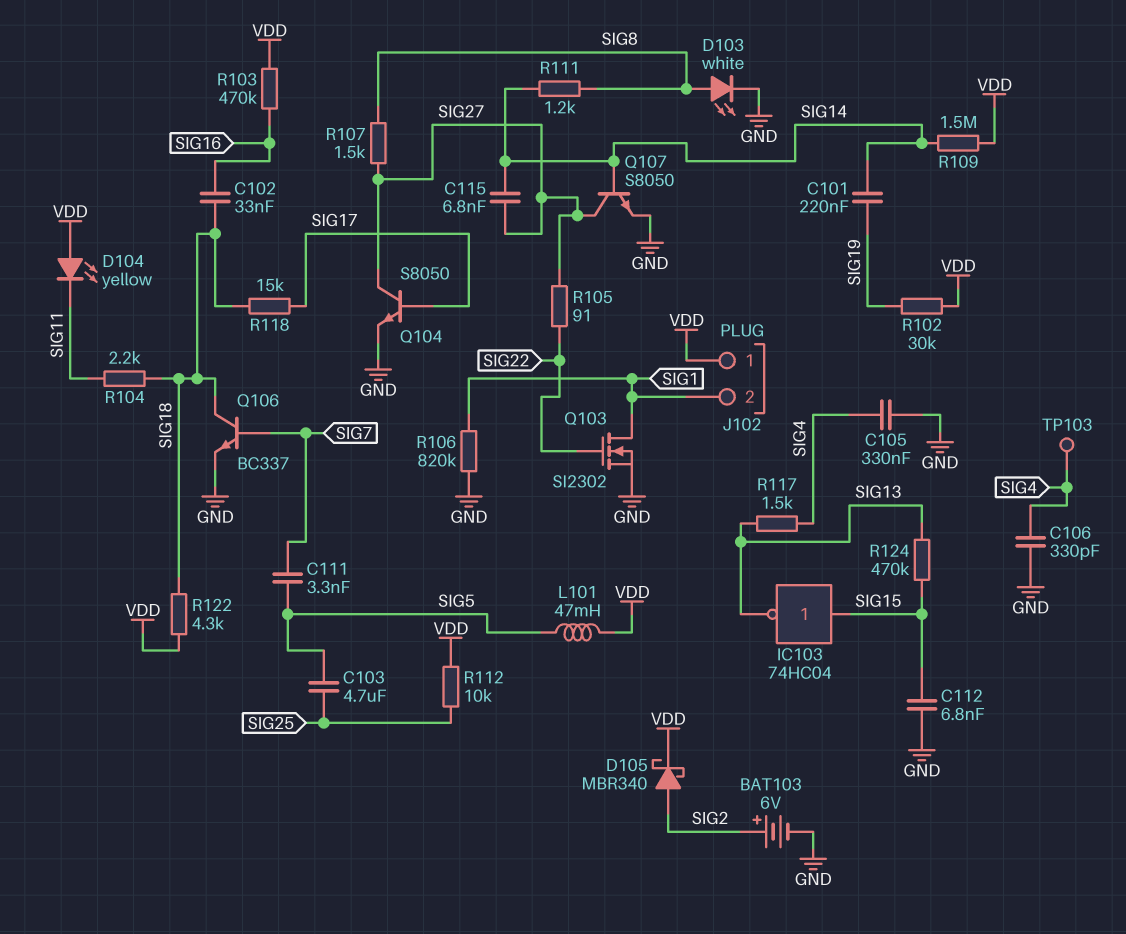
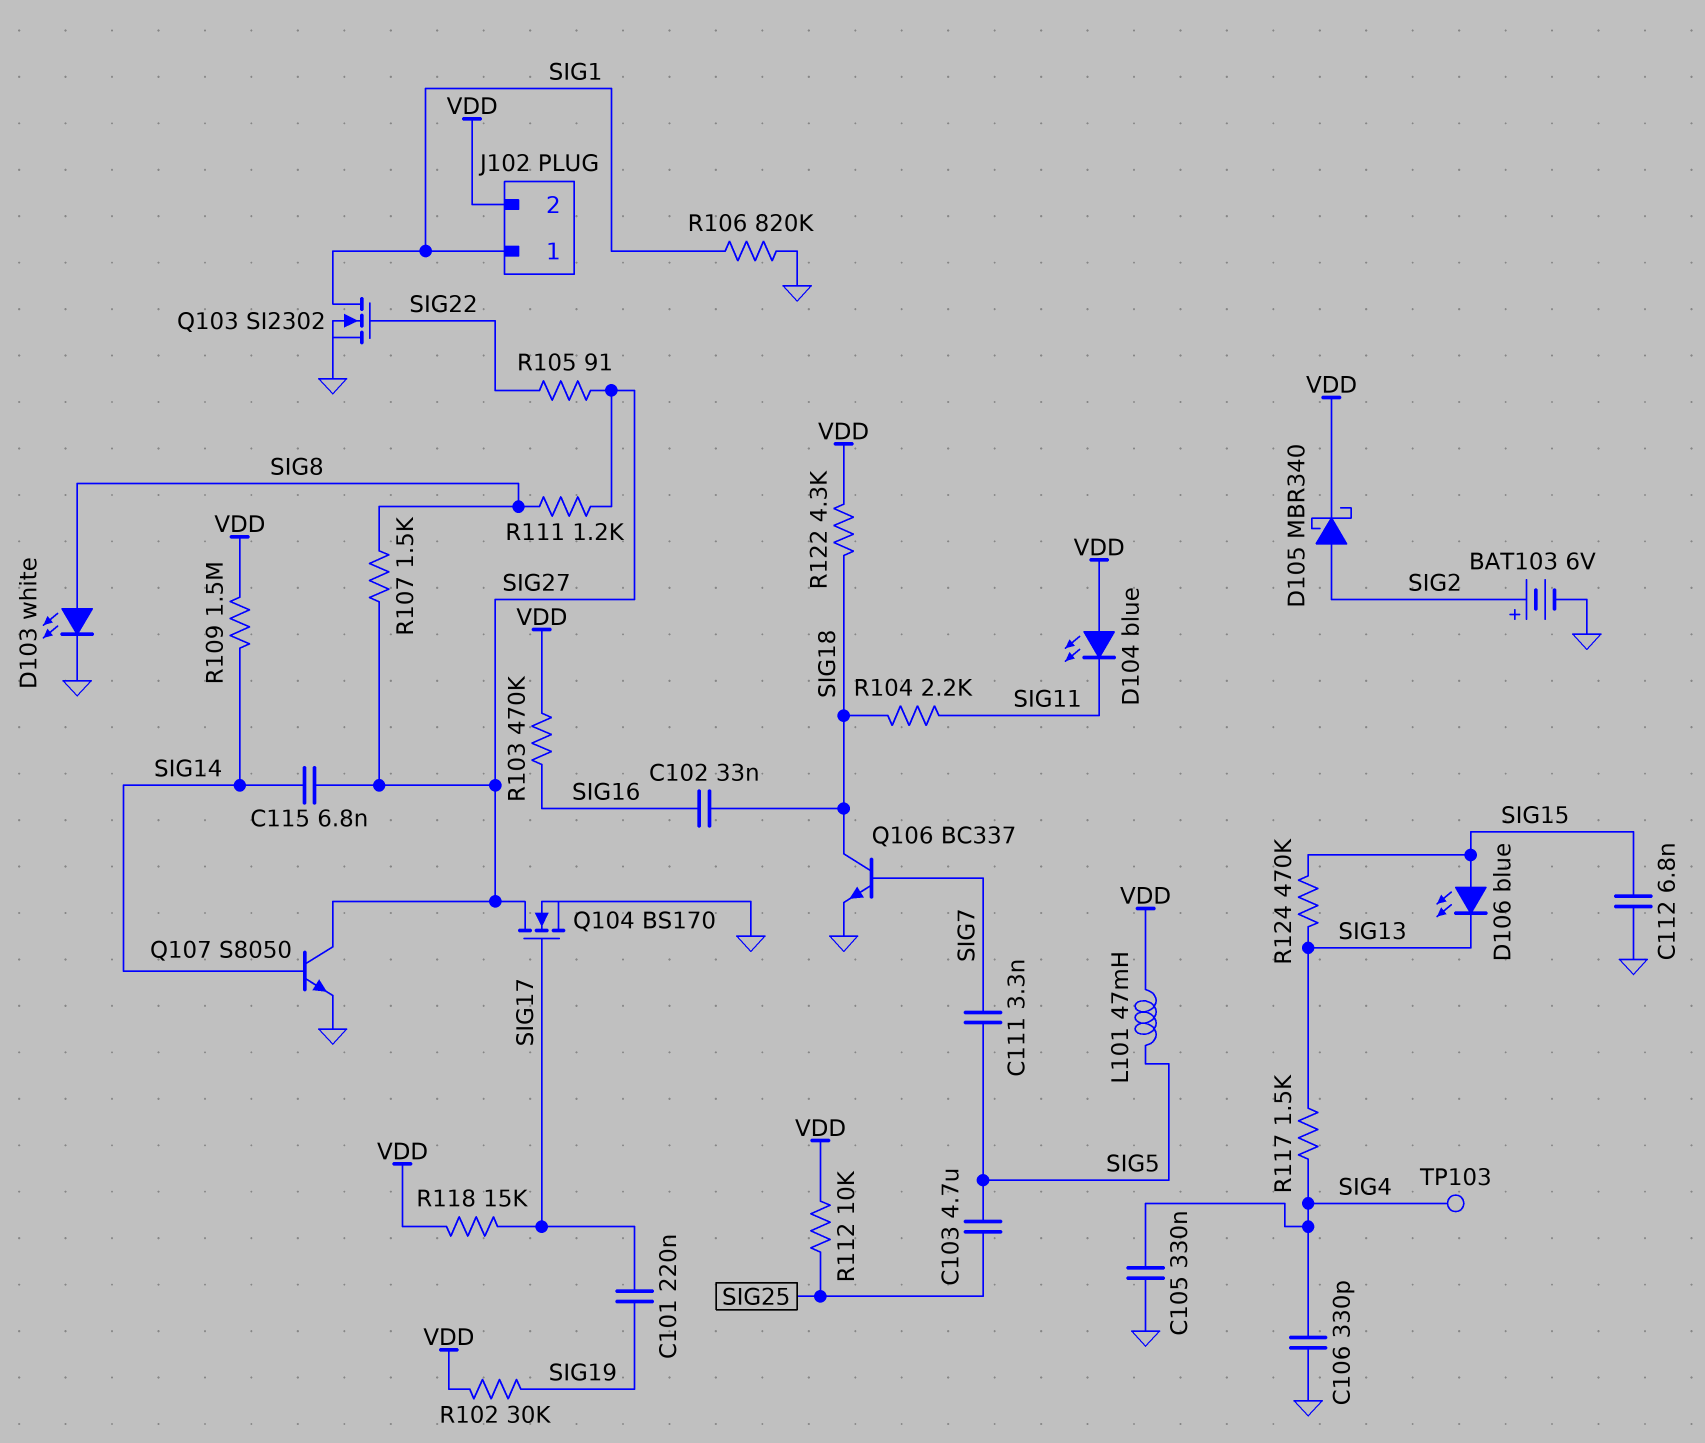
C101: 220nF (SIG14, SIG19) -> 220nF (SIG17, SIG19)
D104: LED yellow (A VDD, K SIG11) -> LED blue (A VDD, K SIG11)
D106: none -> LED blue (A SIG15, K SIG13)
IC103: NOT 74HC04 (in SIG15, out SIG13) -> none
J102 pin 1: VDD -> SIG1
J102 pin 2: SIG1 -> VDD
Q104: NPN S8050 (B SIG17, C SIG27, E GND) -> NMOS BS170 (G SIG17, D SIG27, S GND)
R111: 1.2k (SIG8, SIG14) -> 1.2k (SIG8, SIG27)
R118: 15k (SIG17, SIG18) -> 15k (SIG17, VDD)

